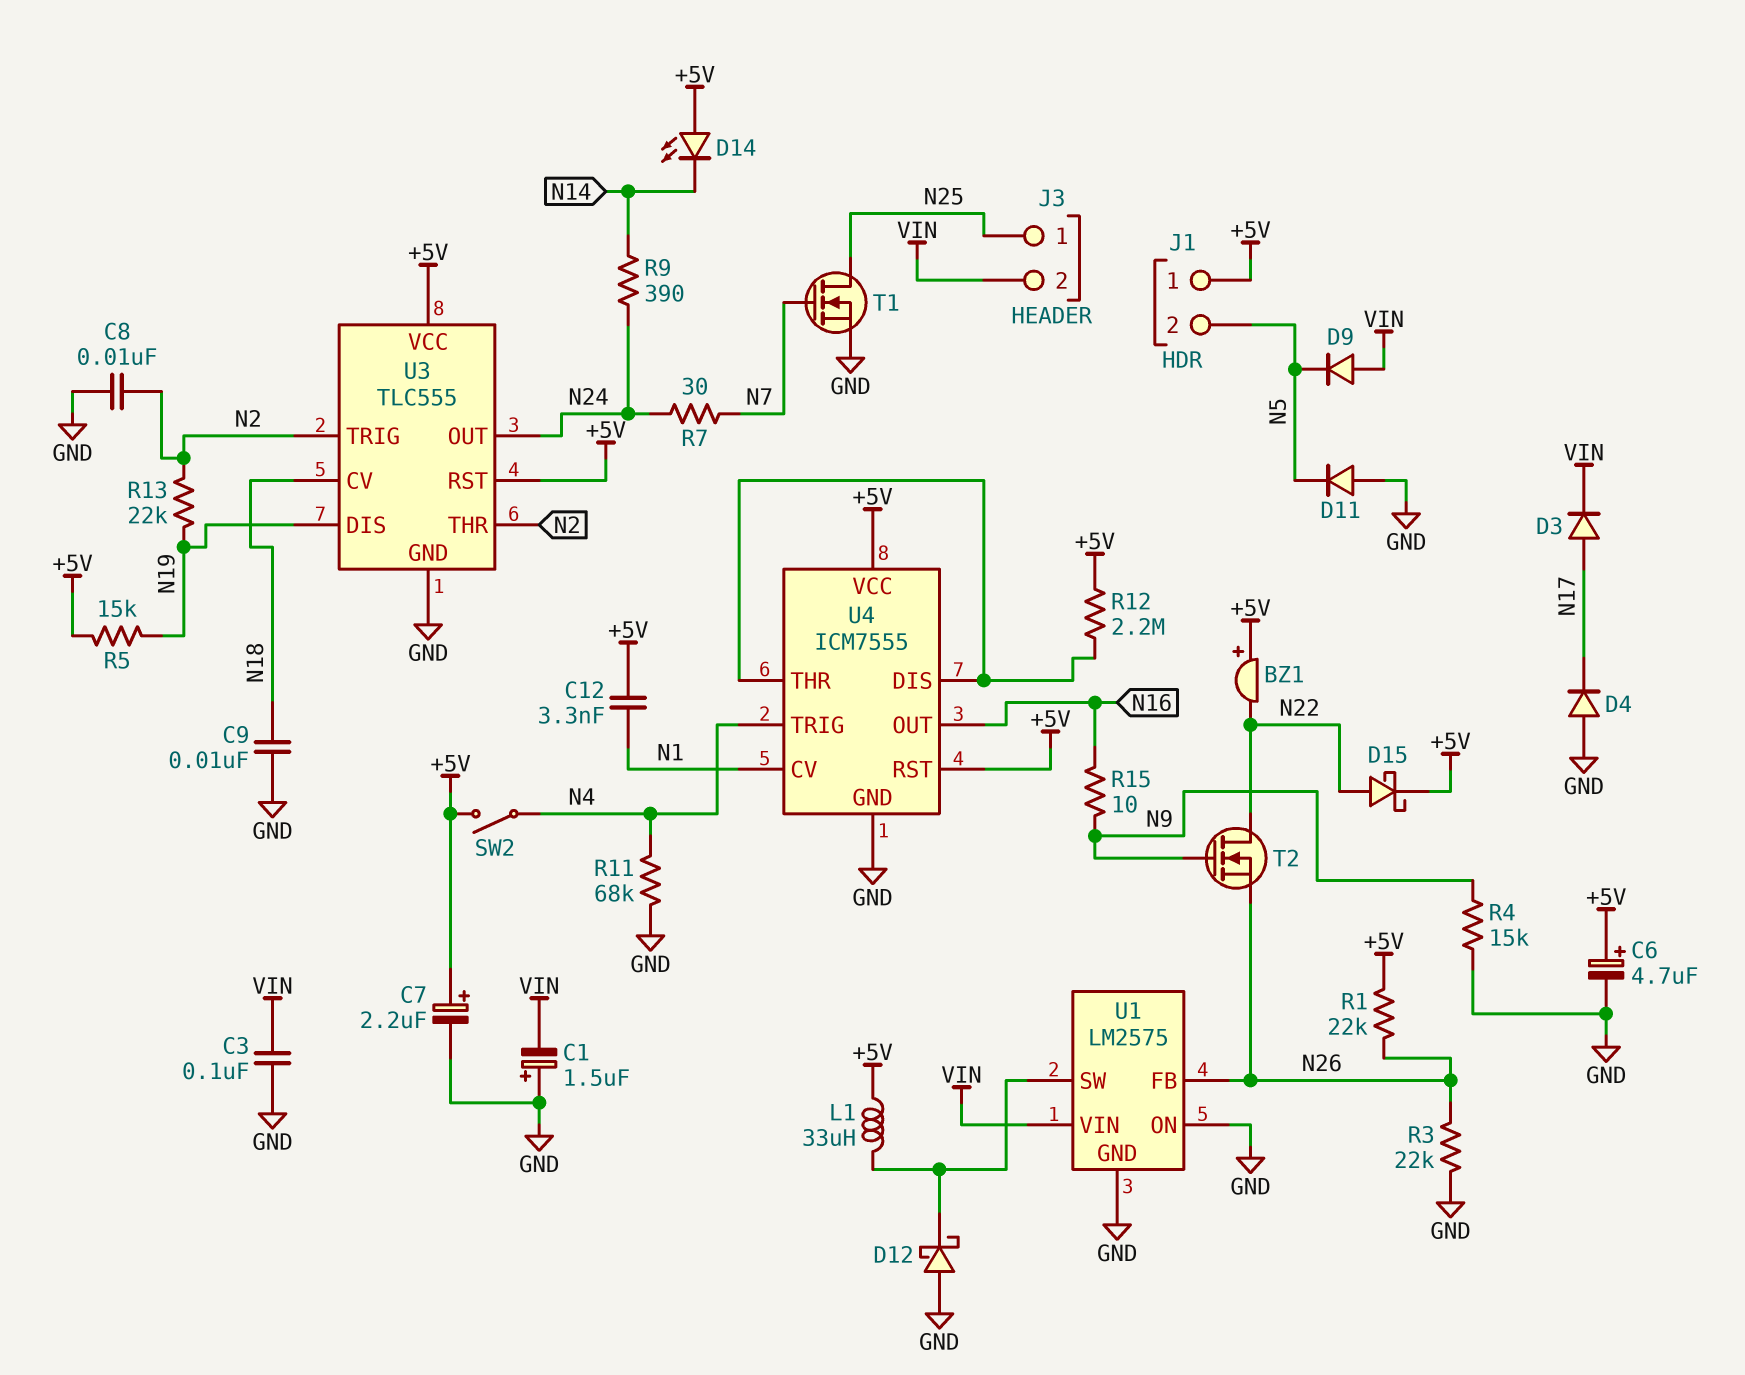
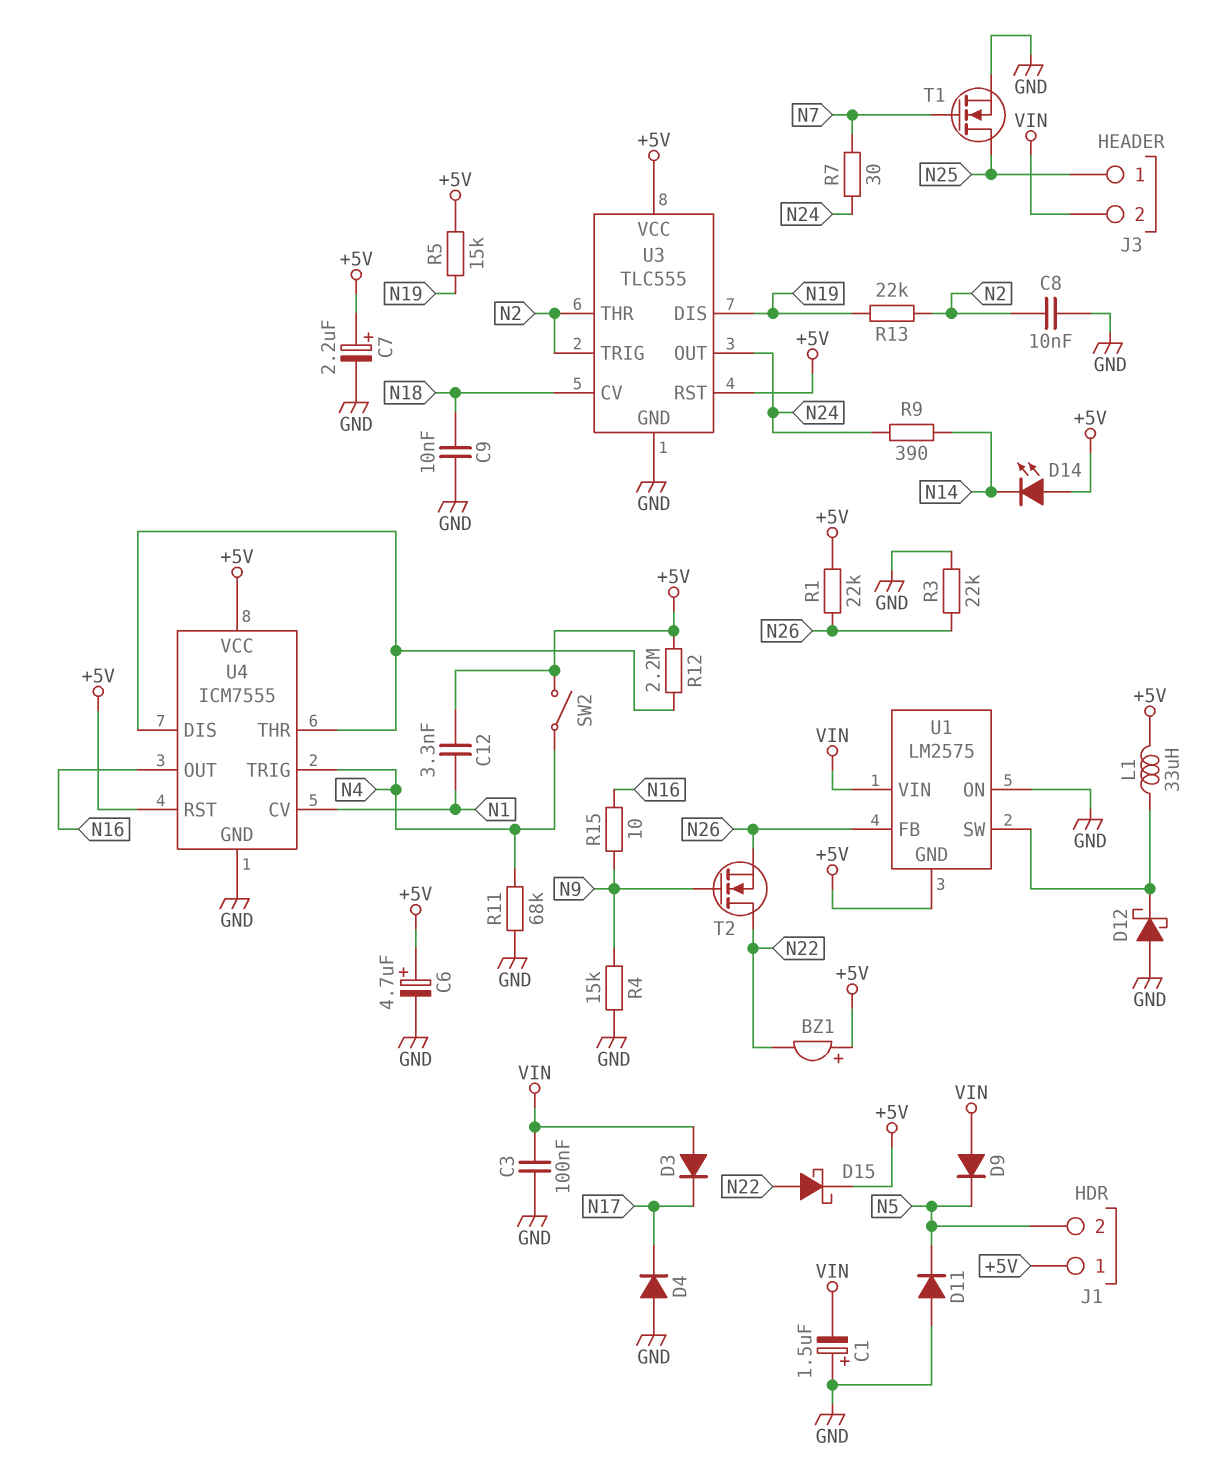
D3: diode (A N17, K VIN) -> diode (A VIN, K N17)
U1 pin GND: GND -> +5V

